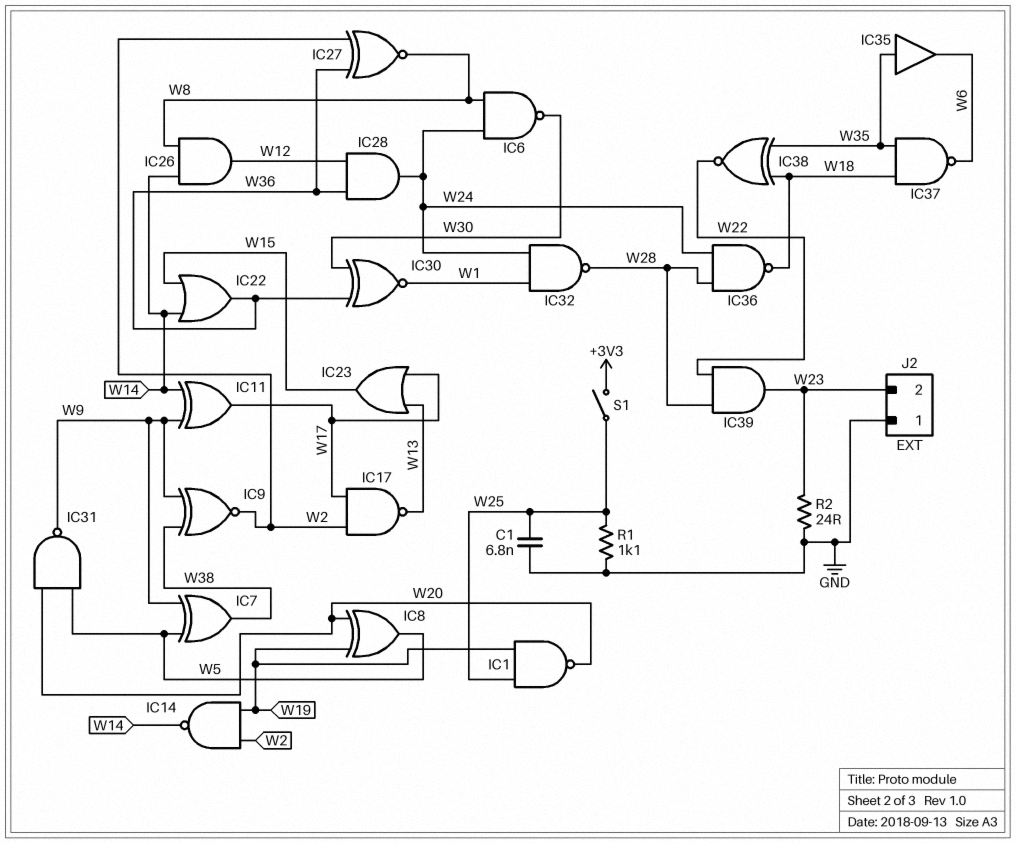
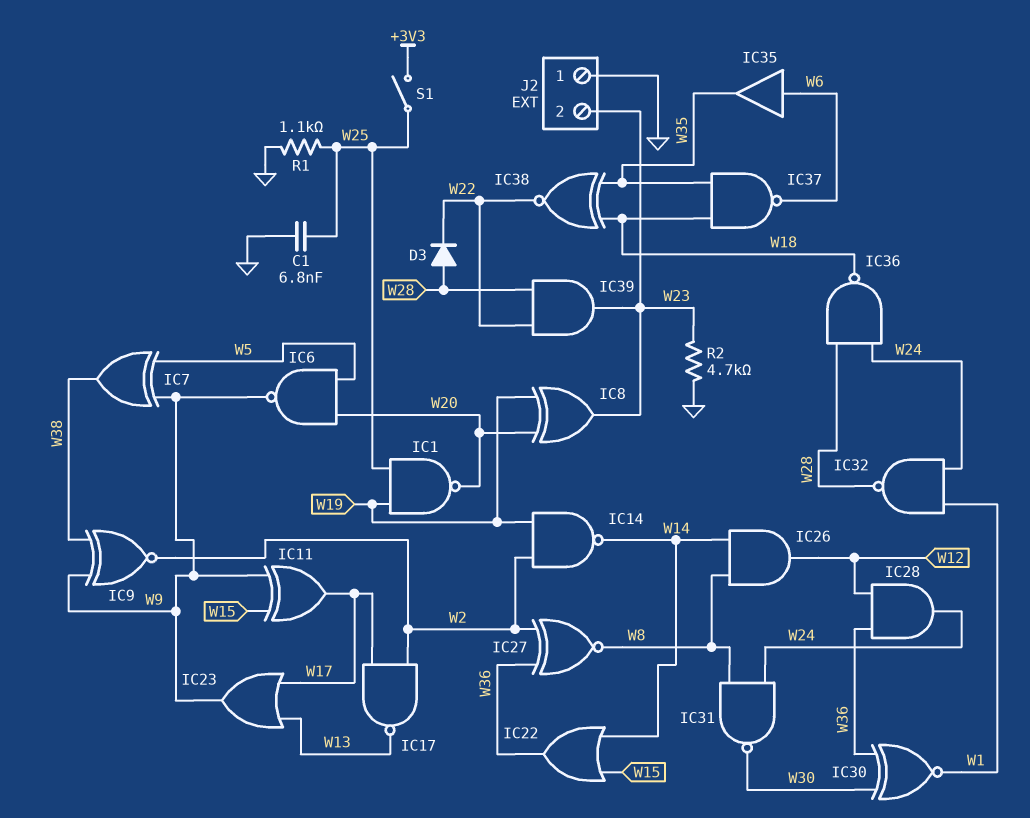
D3: none -> diode (A W28, K W22)
IC6: NAND (in W8, in W24, out W30) -> NAND (in W5, in W20, out W9)
IC8: XOR (in W19, in W20, out W5) -> XOR (in W19, in W20, out W23)
IC11: XOR (in W9, in W14, out W17) -> XOR (in W9, in W15, out W17)
IC23: OR (in W13, in W17, out W15) -> OR (in W13, in W17, out W9)
IC31: NAND (in W5, in W20, out W9) -> NAND (in W8, in W24, out W30)
IC35: buffer (in W35, out W6) -> buffer (in W6, out W35)
R2: 24 (GND, W23) -> 4.7k (GND, W23)

